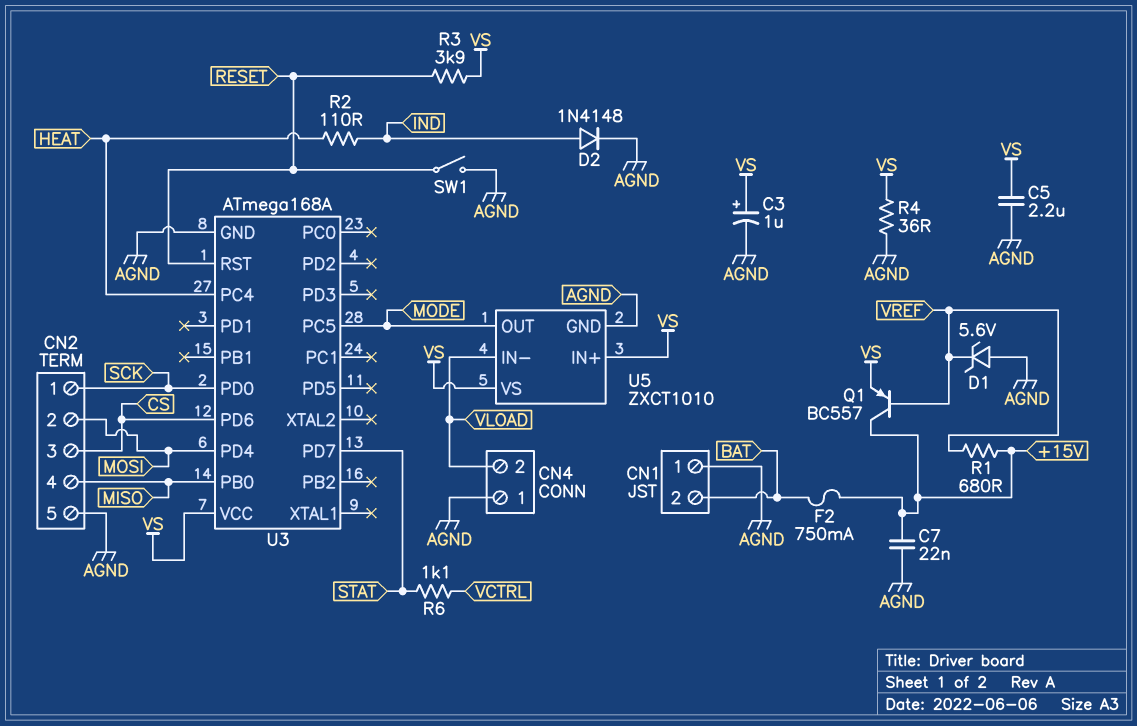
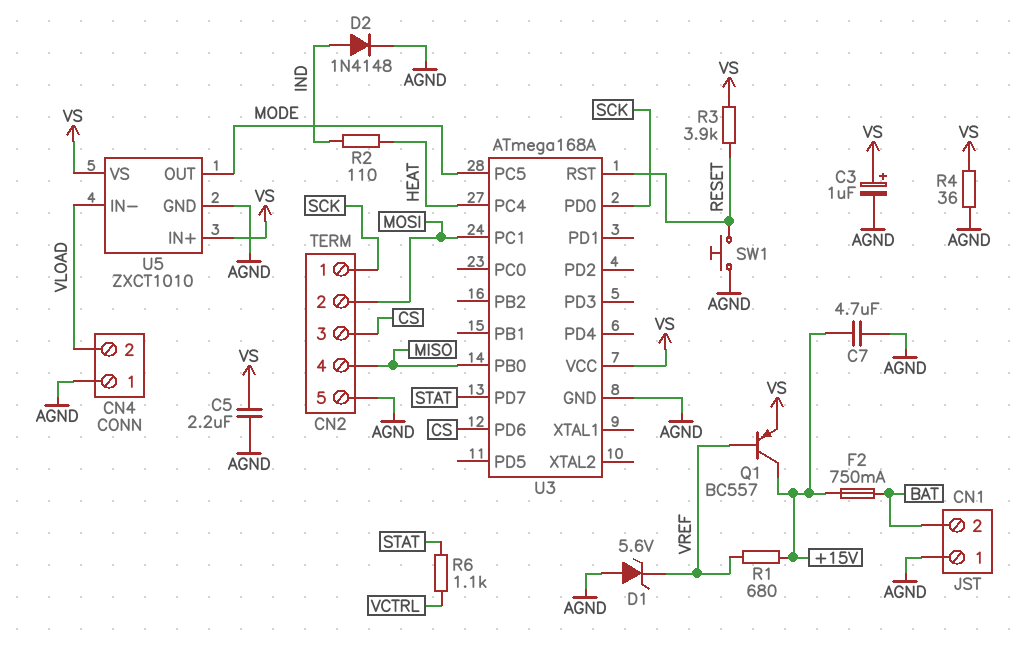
C7: 22nF (+15V, AGND) -> 4.7uF (+15V, AGND)
SW1: switch (AGND, RESET) -> button (AGND, RESET)
U3 pin PC1: none -> MOSI
U3 pin PD4: MOSI -> none

